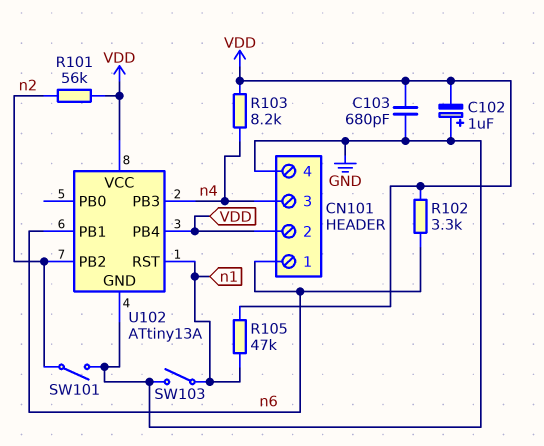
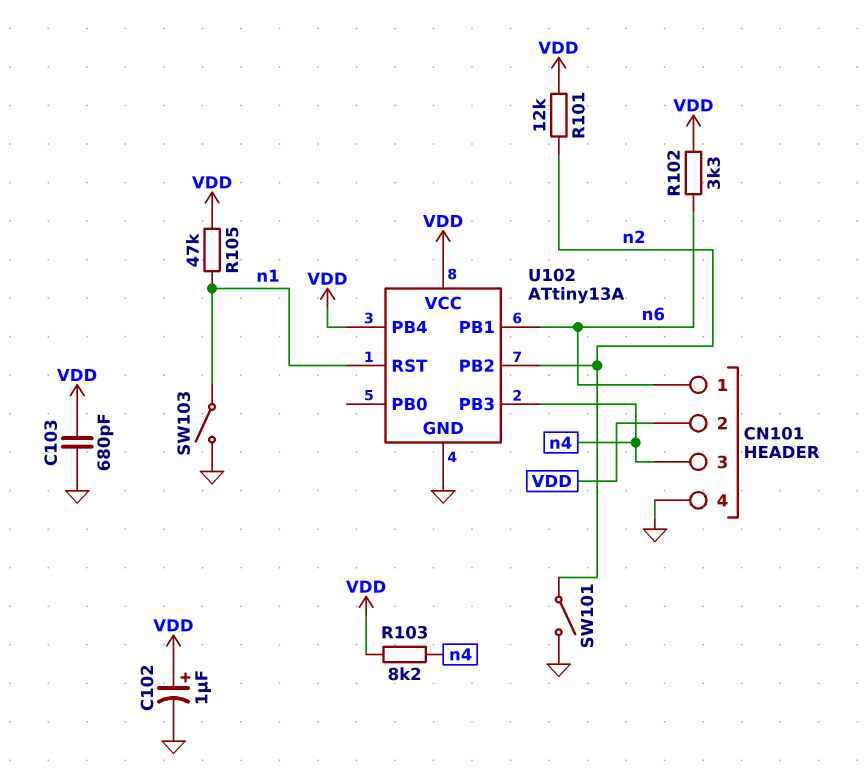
C102: 1uF (plus GND, minus VDD) -> 1uF (plus VDD, minus GND)
R101: 56k (VDD, n2) -> 12k (VDD, n2)

